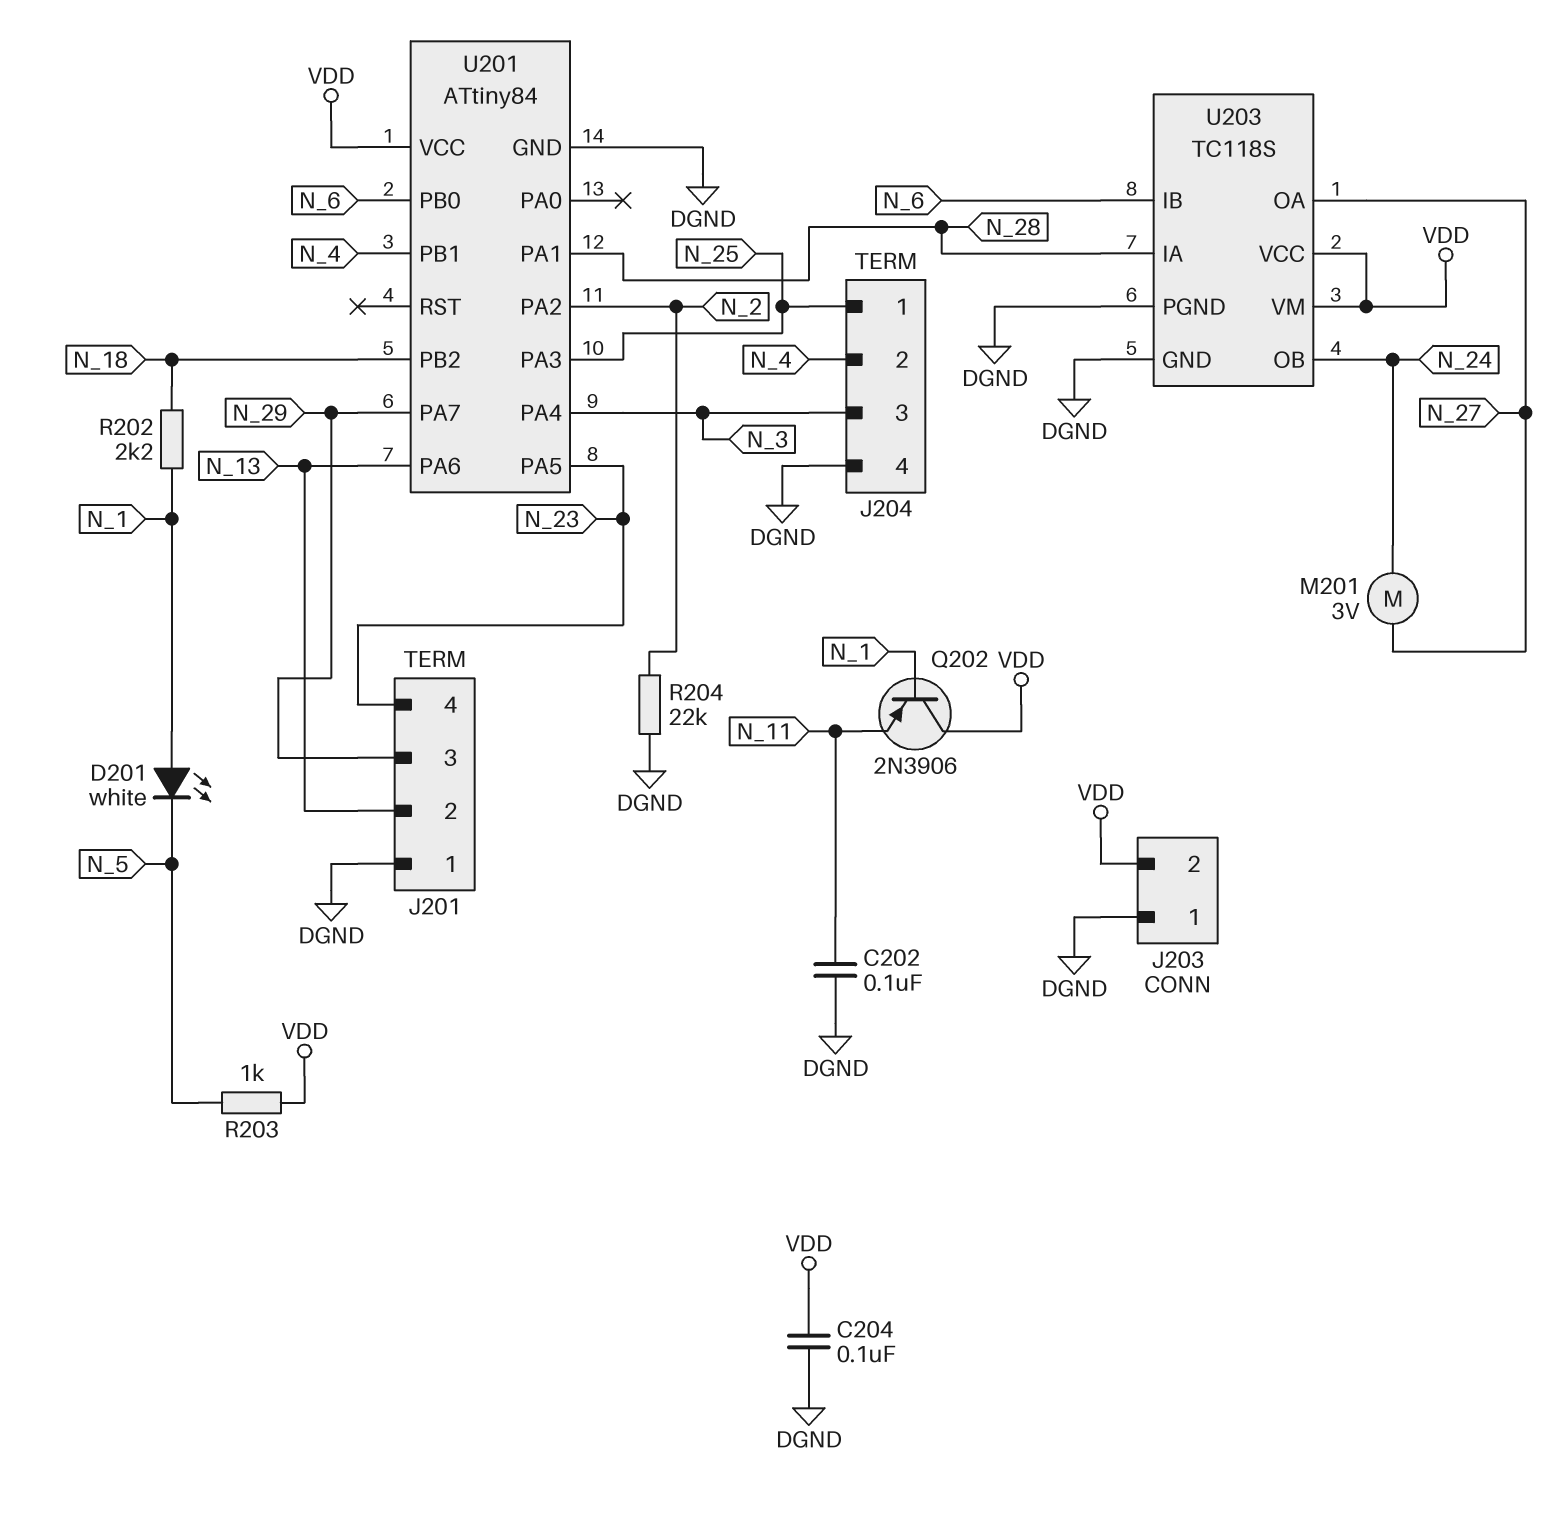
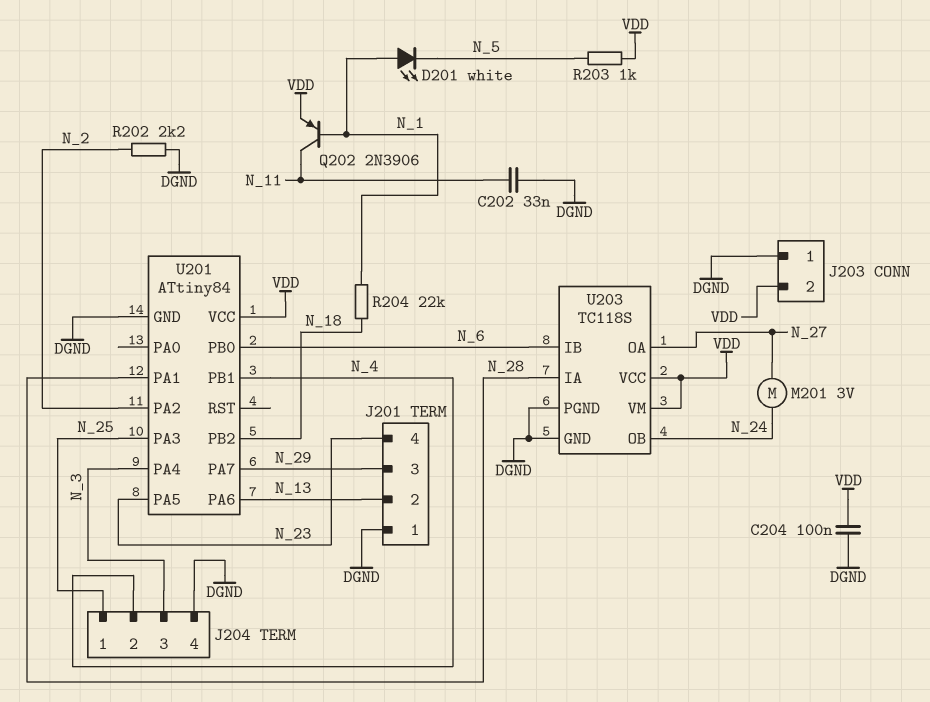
C202: 100nF (DGND, N_11) -> 33nF (DGND, N_11)
Q202: PNP 2N3906 (B N_1, C VDD, E N_11) -> PNP 2N3906 (B N_1, C N_11, E VDD)
R202: 2.2k (N_1, N_18) -> 2.2k (DGND, N_2)
R204: 22k (DGND, N_2) -> 22k (N_1, N_18)

